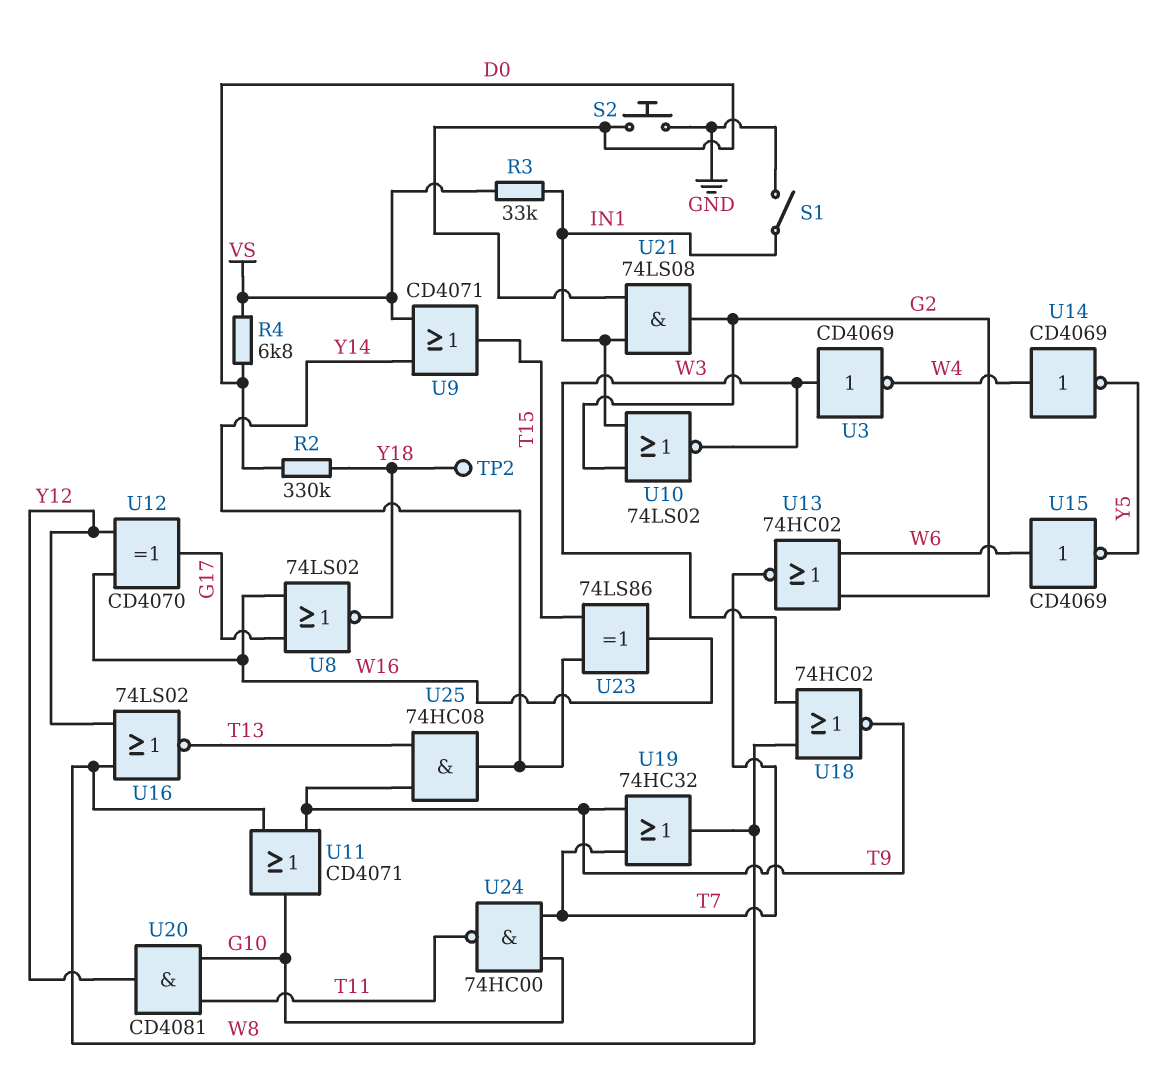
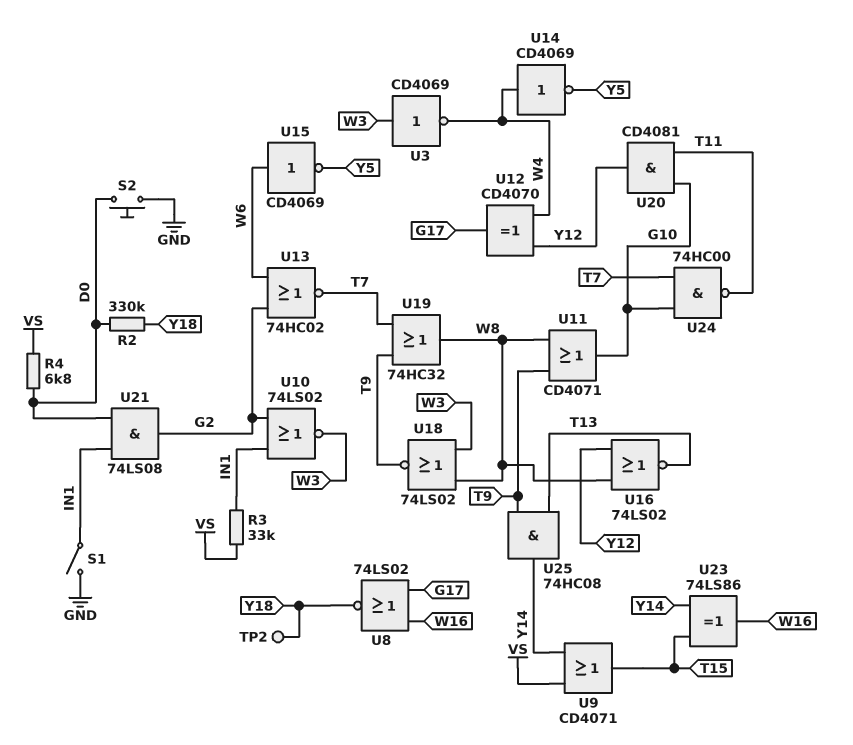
U12: XOR CD4070 (in W16, in Y12, out G17) -> XOR CD4070 (in W4, in Y12, out G17)
U18: NOR 74HC02 (in W3, in W8, out T9) -> NOR 74LS02 (in W3, in W8, out T9)

